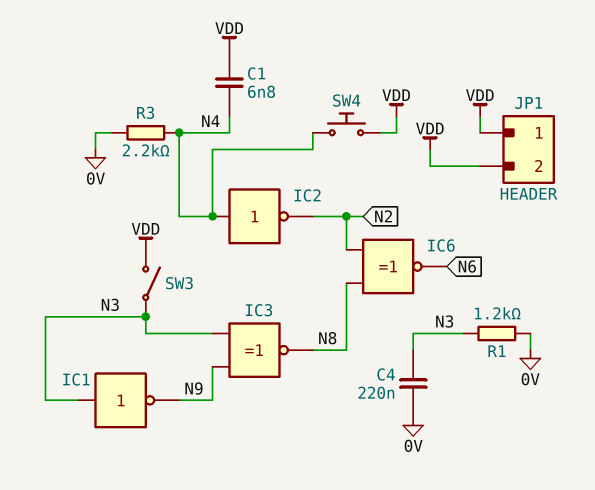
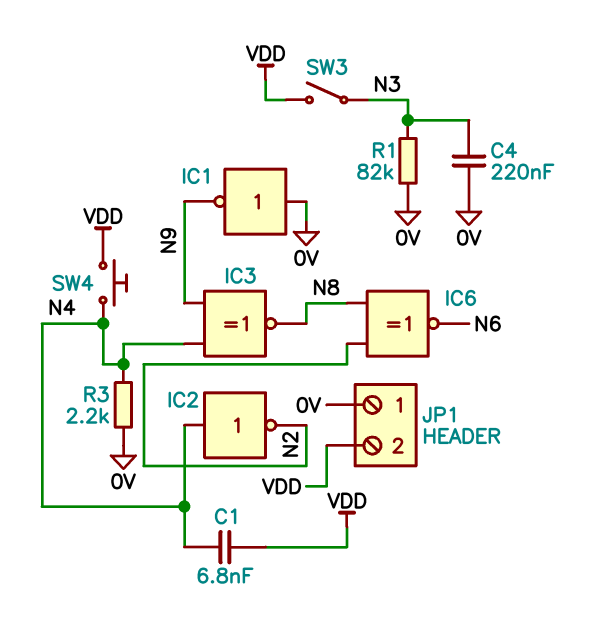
IC1: NOT (in N3, out N9) -> NOT (in 0V, out N9)
IC3: XNOR (in N3, in N9, out N8) -> XNOR (in N4, in N9, out N8)
JP1 pin 1: VDD -> 0V
R1: 1.2k (0V, N3) -> 82k (0V, N3)

